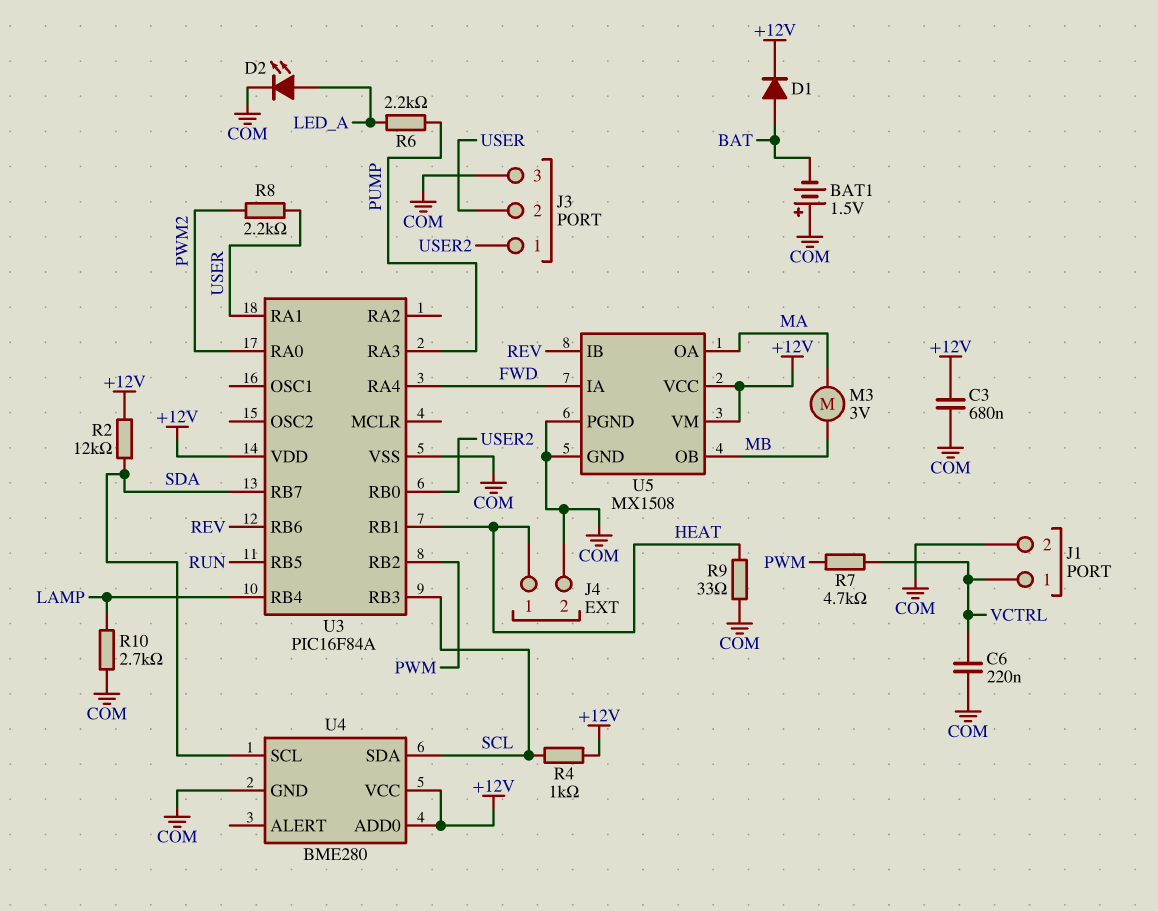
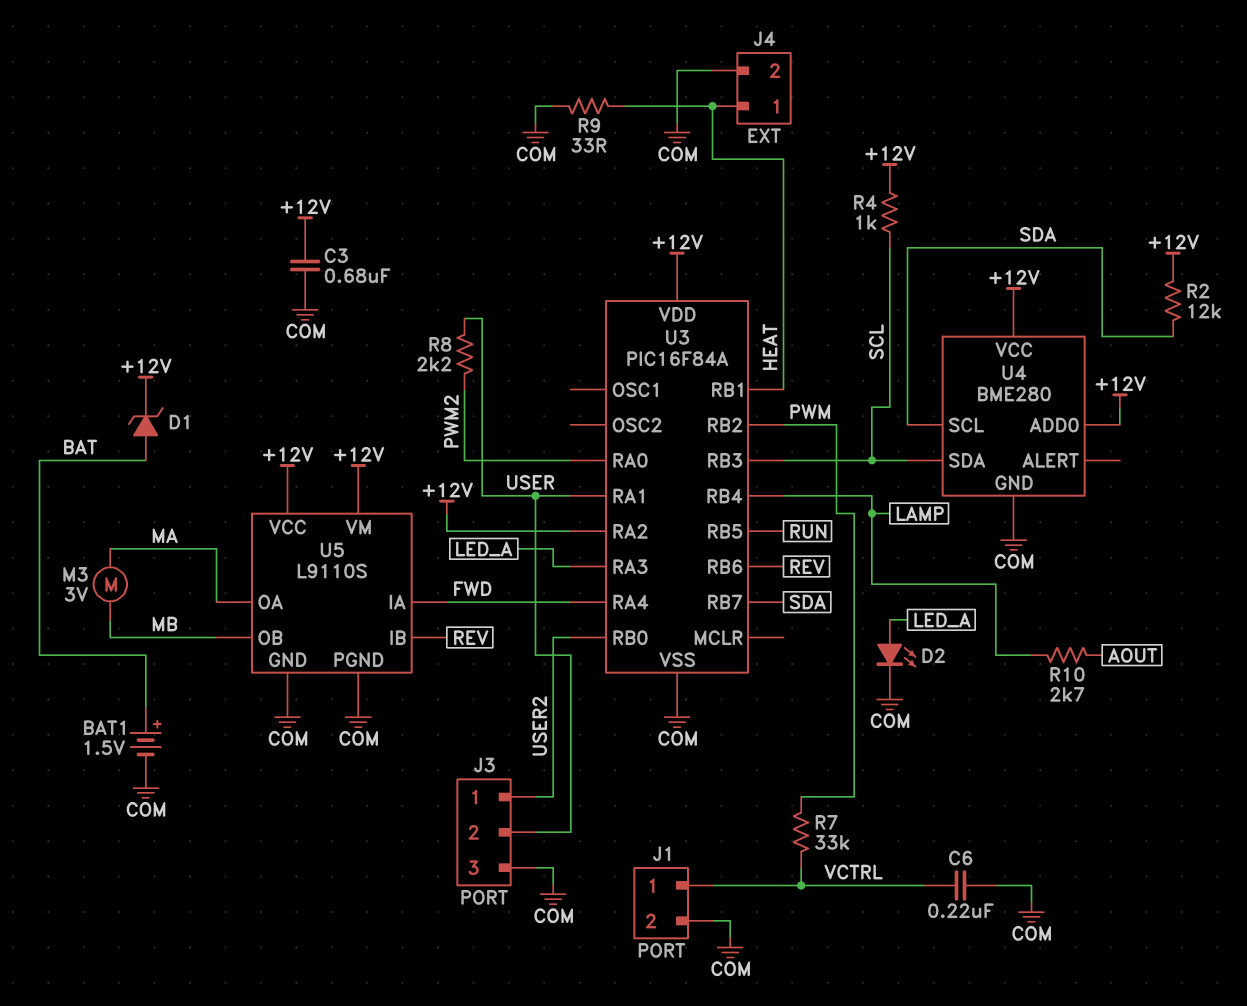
BAT1: 1.5V (plus COM, minus BAT) -> 1.5V (plus BAT, minus COM)
D1: diode (A BAT, K +12V) -> zener (A BAT, K +12V)
R6: 2.2k (LED_A, PUMP) -> none
R7: 4.7k (PWM, VCTRL) -> 33k (PWM, VCTRL)
R10: 2.7k (COM, LAMP) -> 2.7k (AOUT, LAMP)
U3 pin RA2: none -> +12V
U3 pin RA3: PUMP -> LED_A
U5: MX1508 -> L9110S

